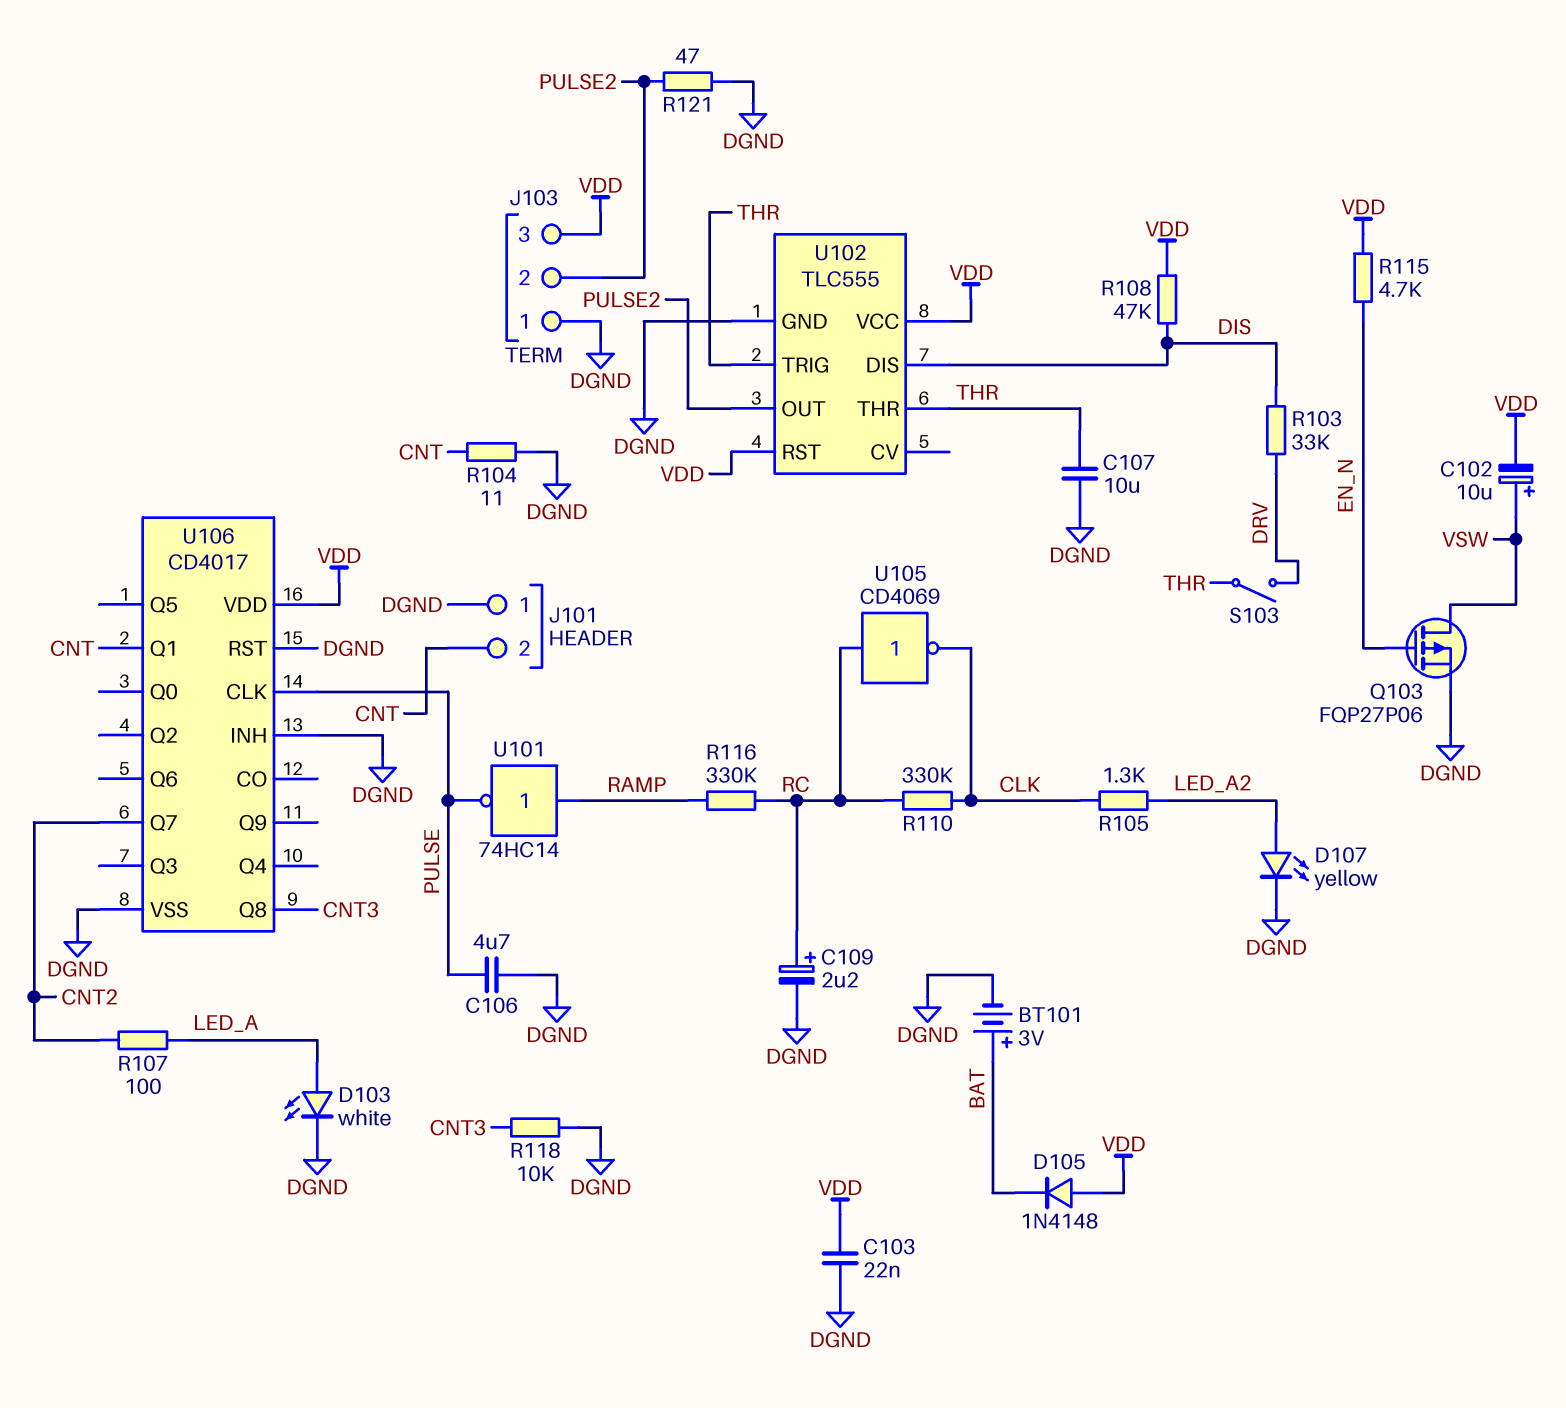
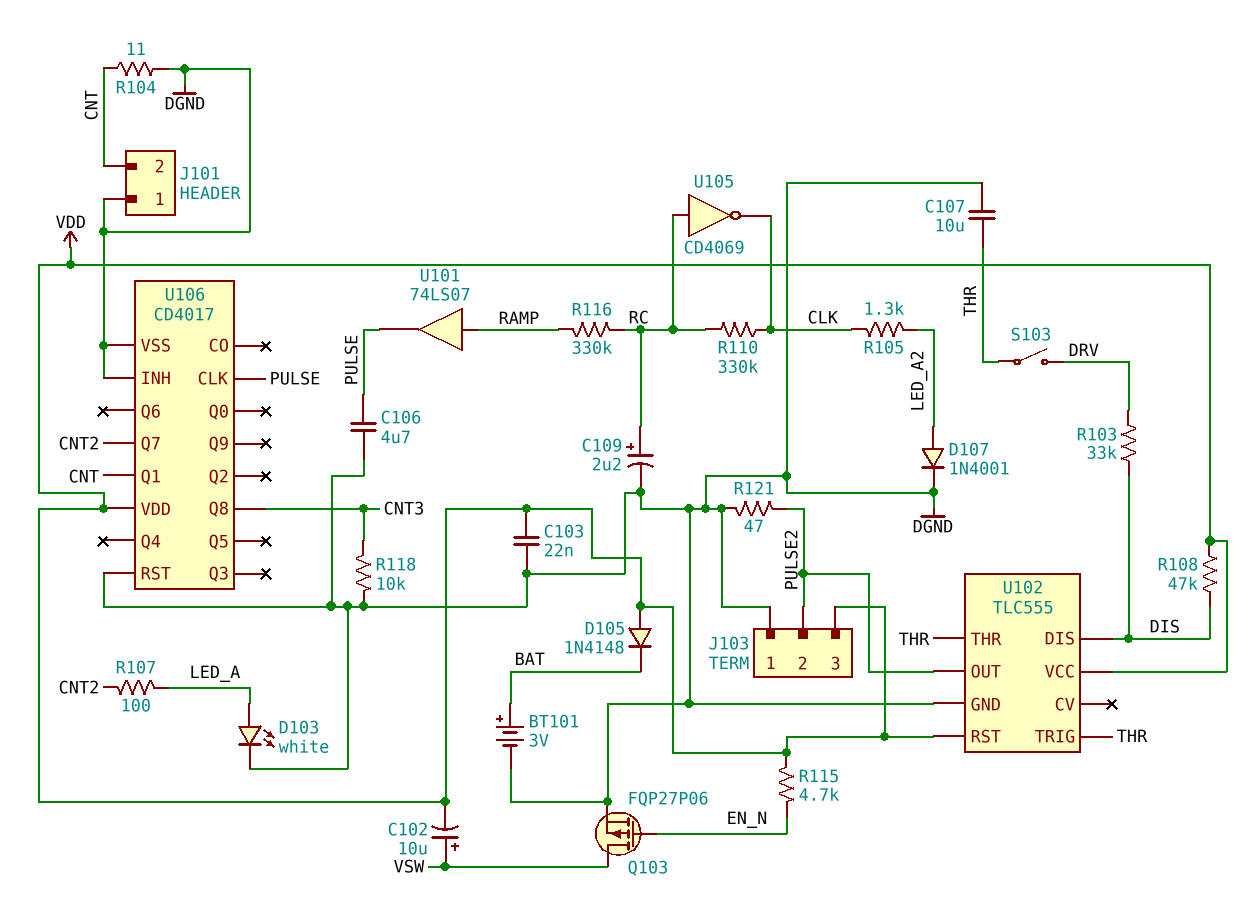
D107: LED yellow (A LED_A2, K DGND) -> diode 1N4001 (A LED_A2, K DGND)
U101: NOT 74HC14 (in RAMP, out PULSE) -> buffer 74LS07 (in RAMP, out PULSE)

